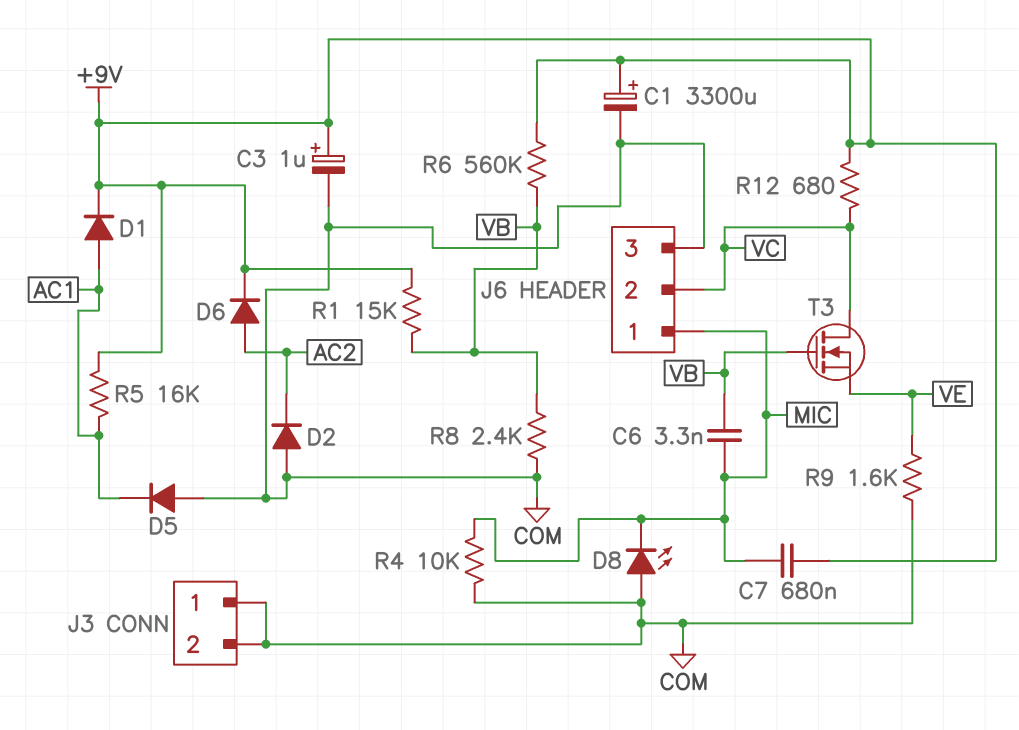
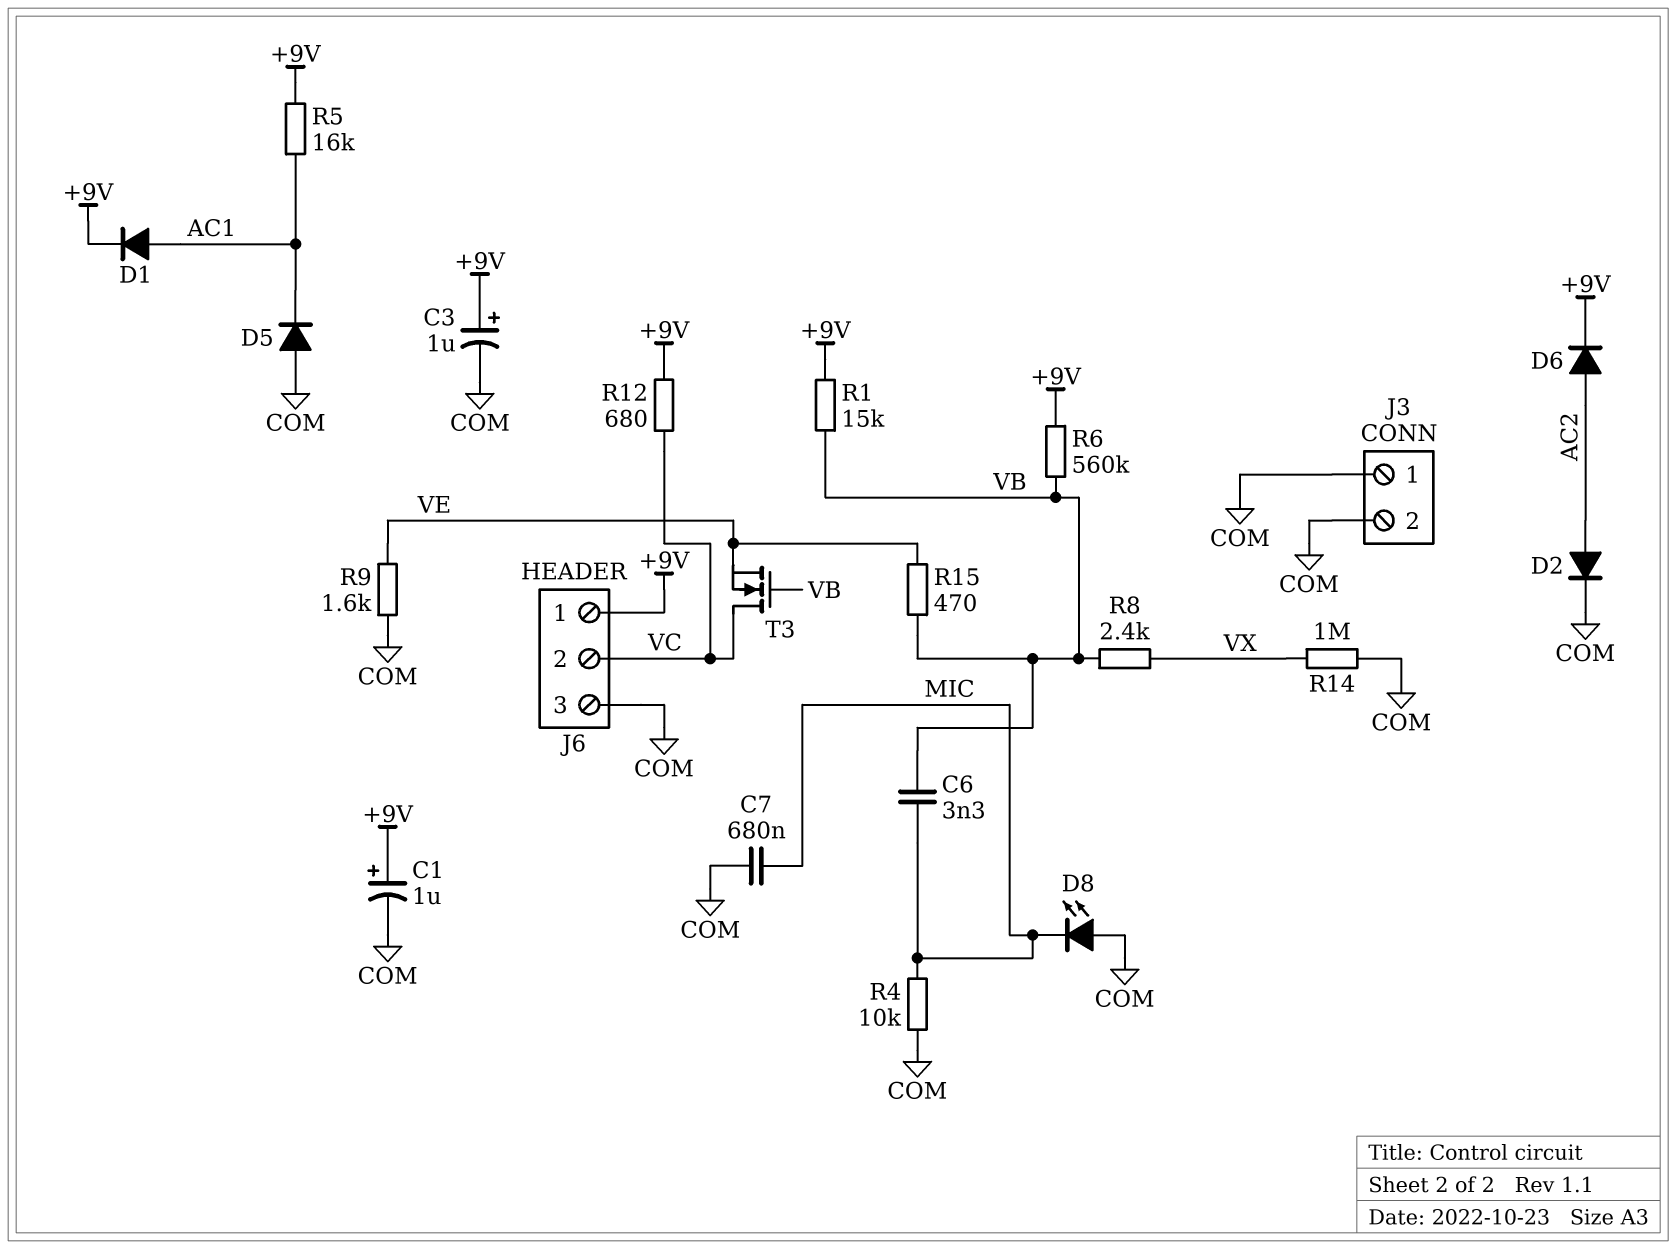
C1: 3300uF (plus +9V, minus COM) -> 1uF (plus +9V, minus COM)
C7: 680nF (+9V, MIC) -> 680nF (COM, MIC)
D2: diode (A COM, K AC2) -> diode (A AC2, K COM)
J6 pin 1: MIC -> +9V
R8: 2.4k (COM, VB) -> 2.4k (VB, VX)
R14: none -> 1M (COM, VX)
R15: none -> 470 (VB, VE)

